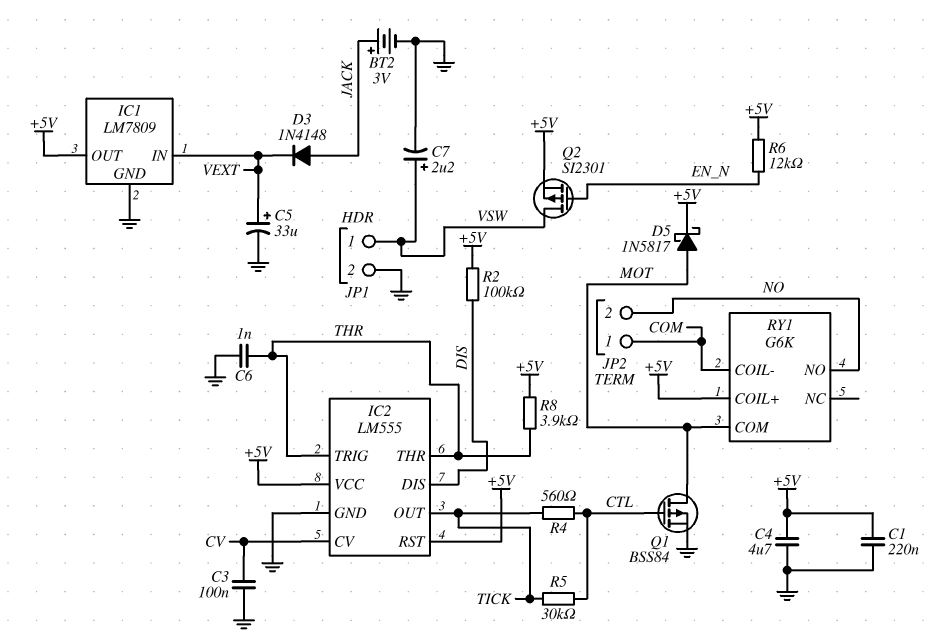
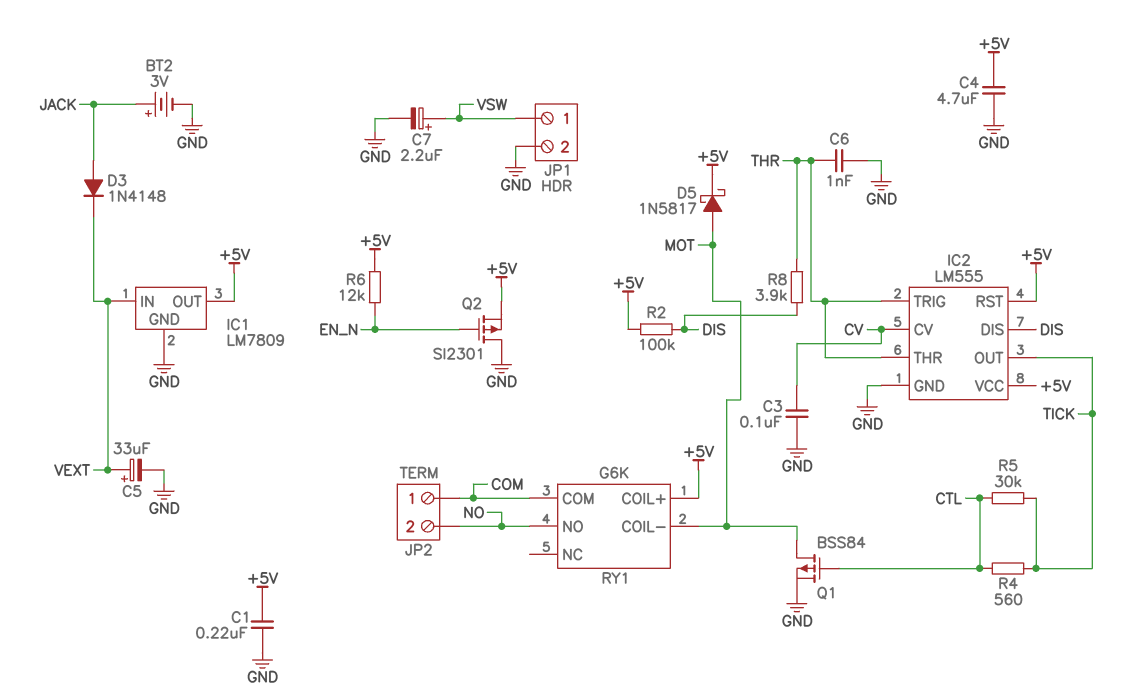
Q2: PMOS SI2301 (G EN_N, D VSW, S +5V) -> PMOS SI2301 (G EN_N, D GND, S +5V)
R8: 3.9k (+5V, THR) -> 3.9k (DIS, THR)
RY1 pin COIL-: COM -> MOT
RY1 pin COM: MOT -> COM

